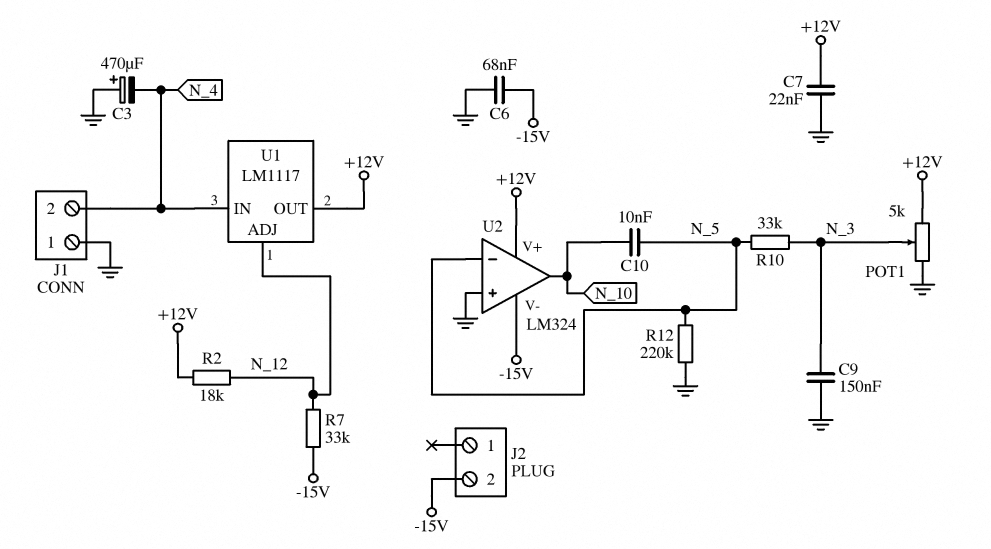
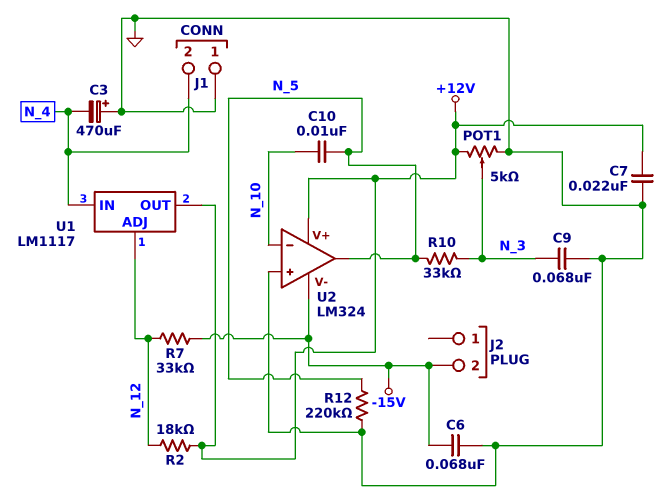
C9: 150nF (GND, N_3) -> 68nF (GND, N_3)
U2 pin in-: N_5 -> N_10
U2 pin out: N_10 -> N_5

